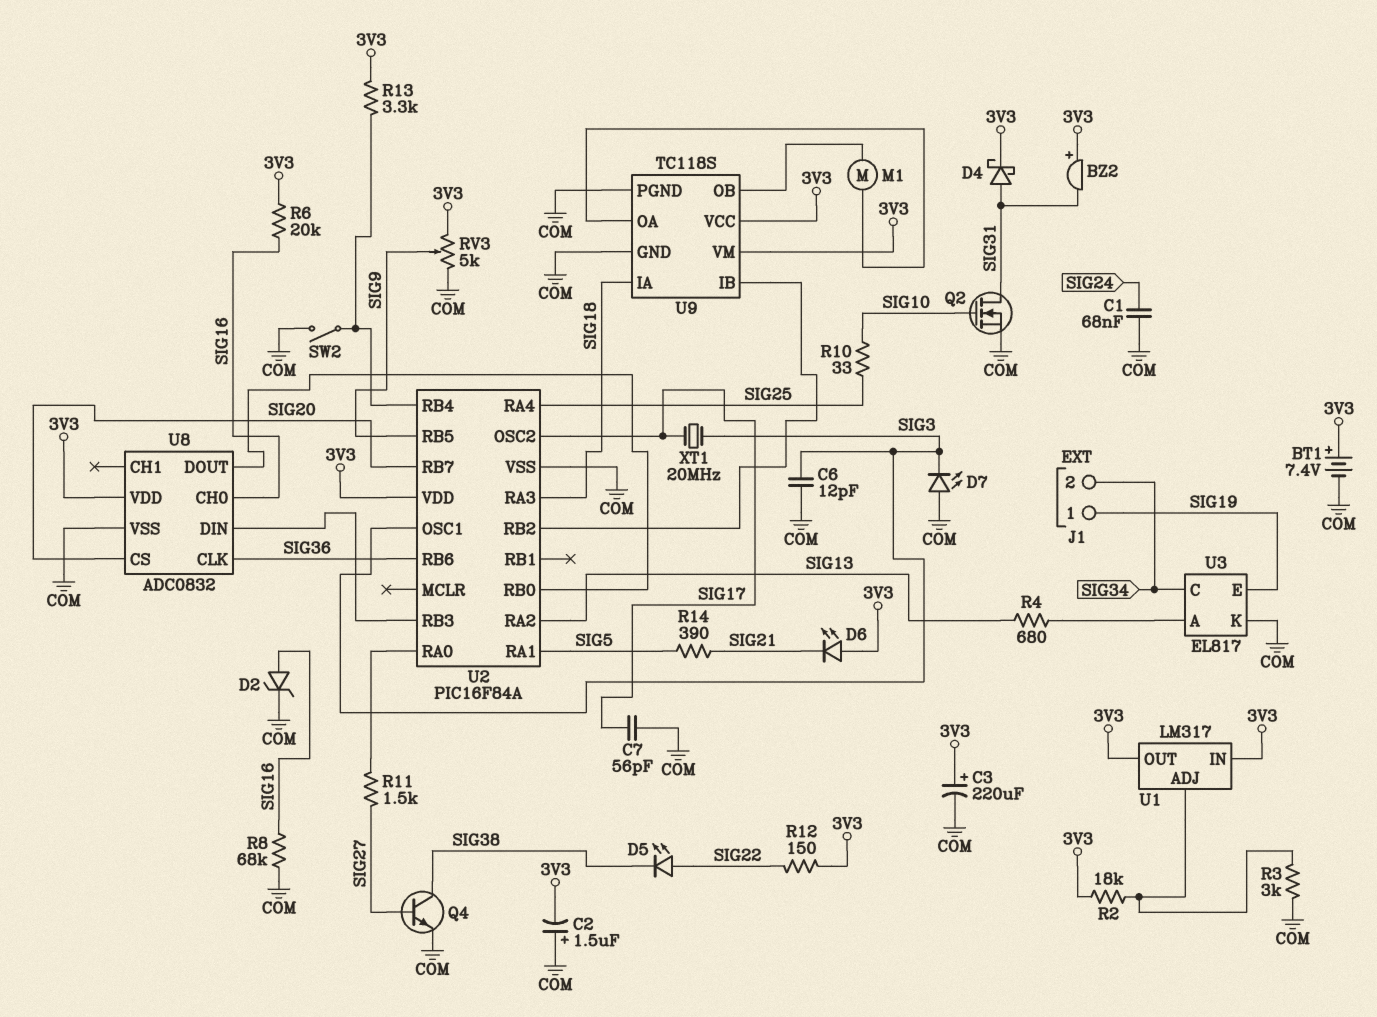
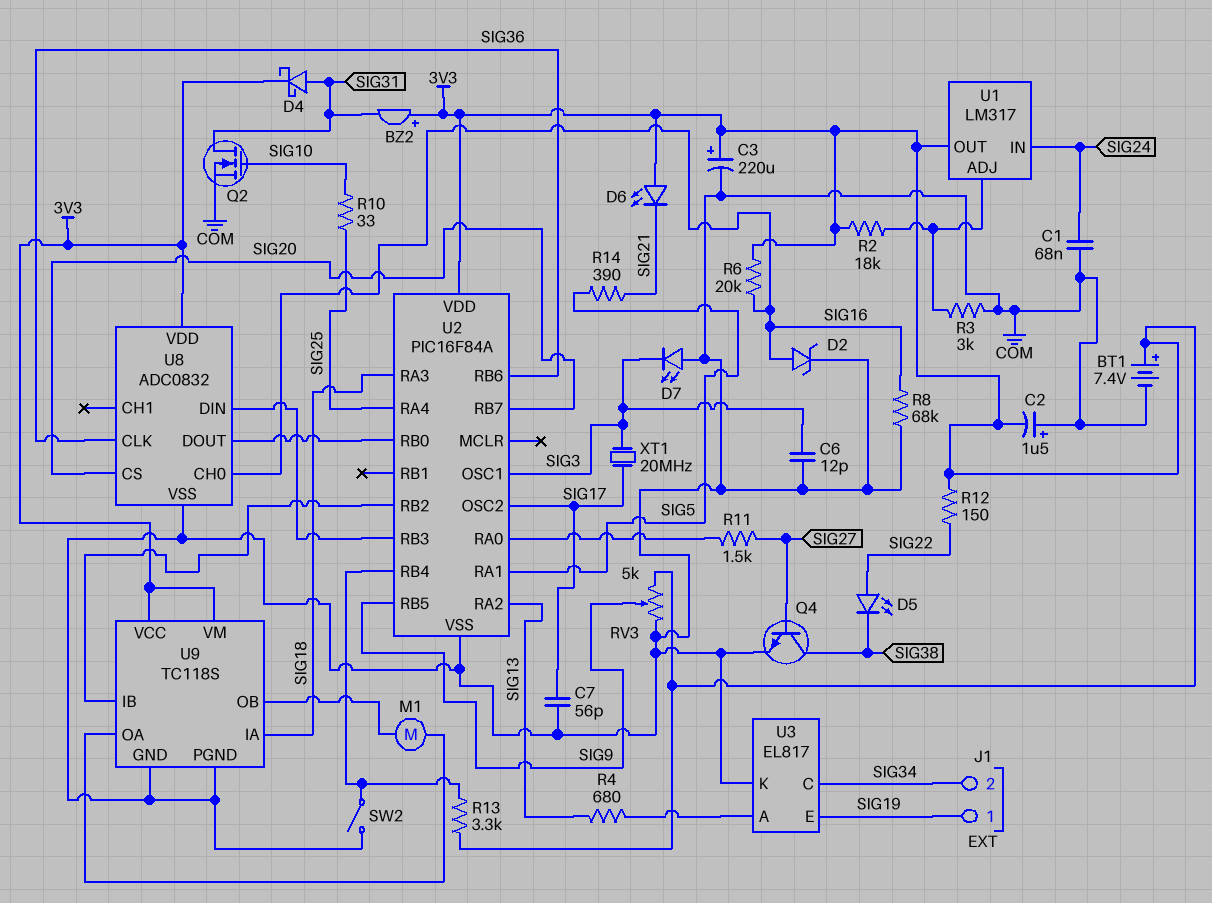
U1 pin IN: 3V3 -> SIG24

